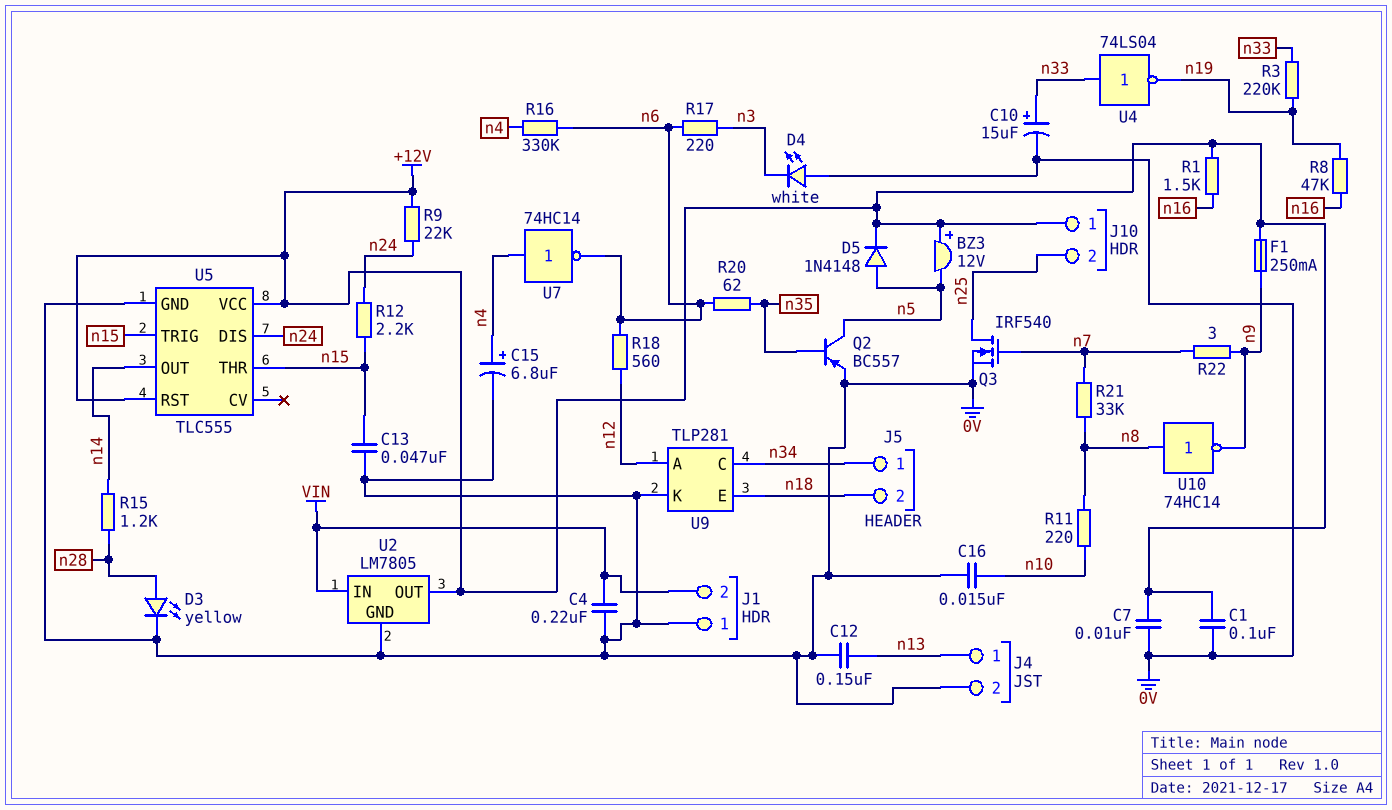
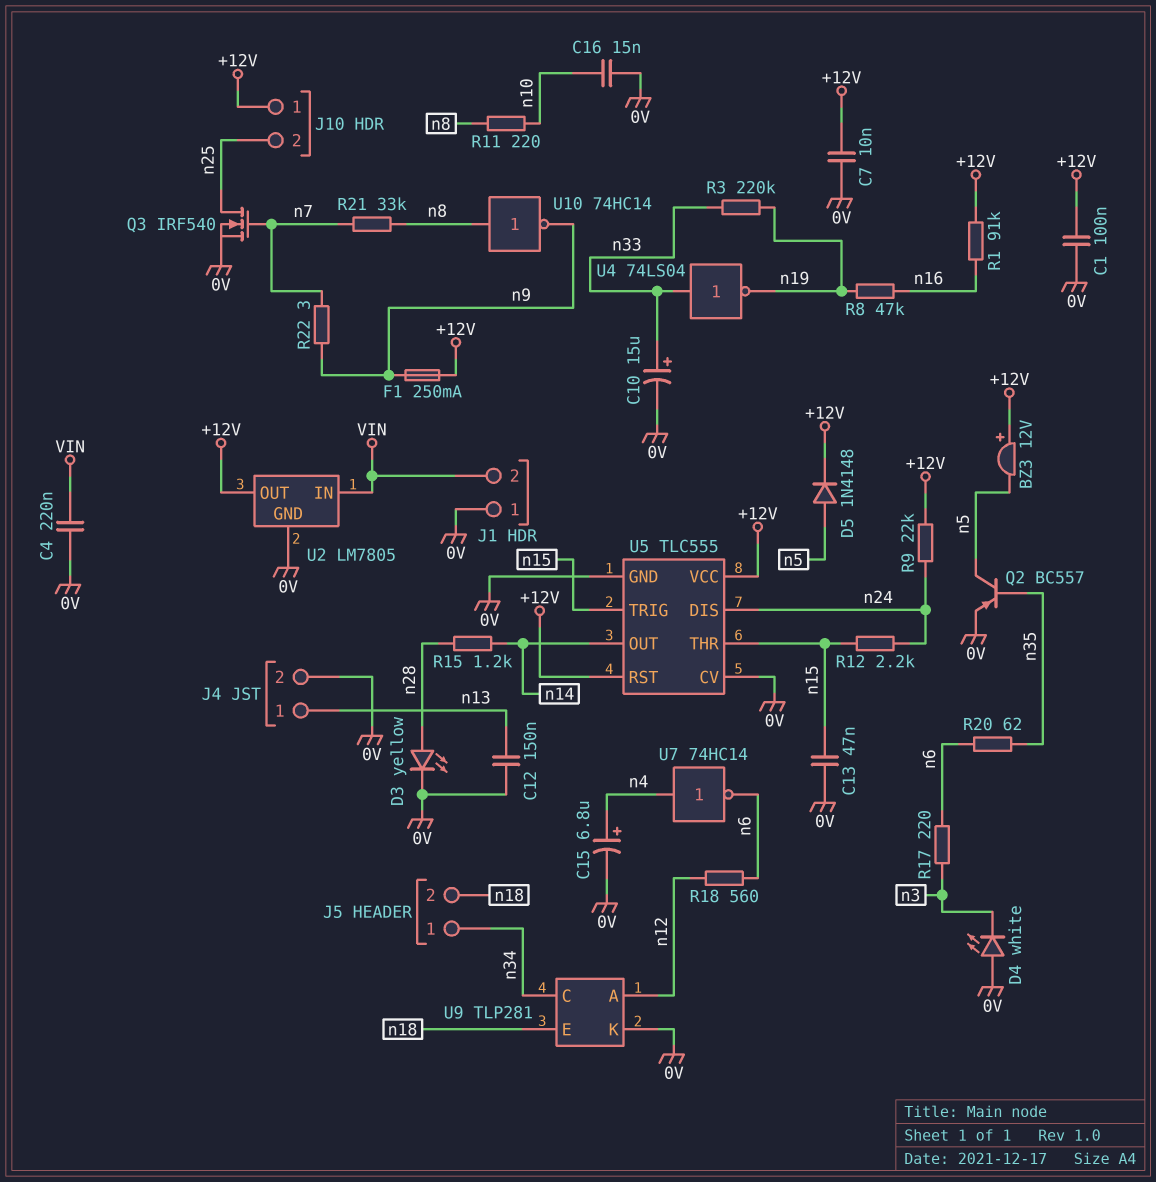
R1: 1.5k (+12V, n16) -> 91k (+12V, n16)
R16: 330k (n4, n6) -> none
U5 pin CV: none -> 0V

